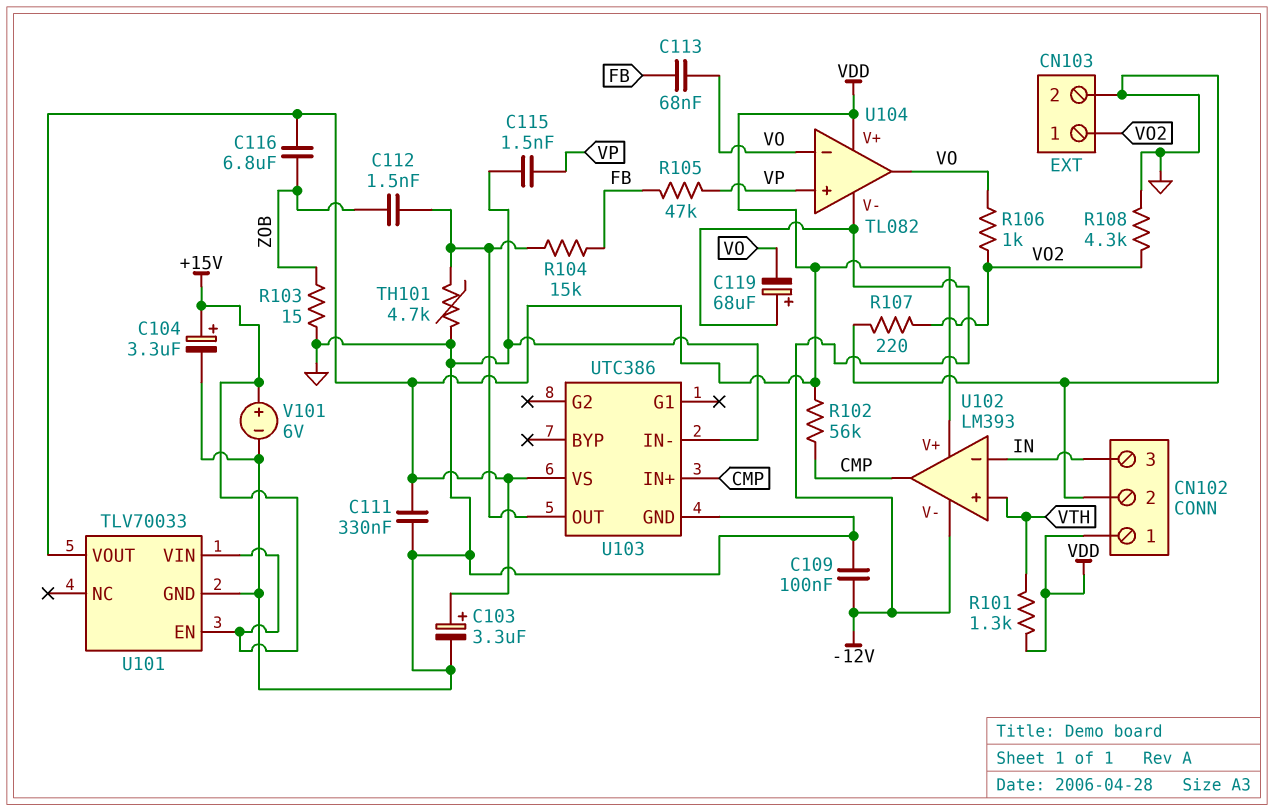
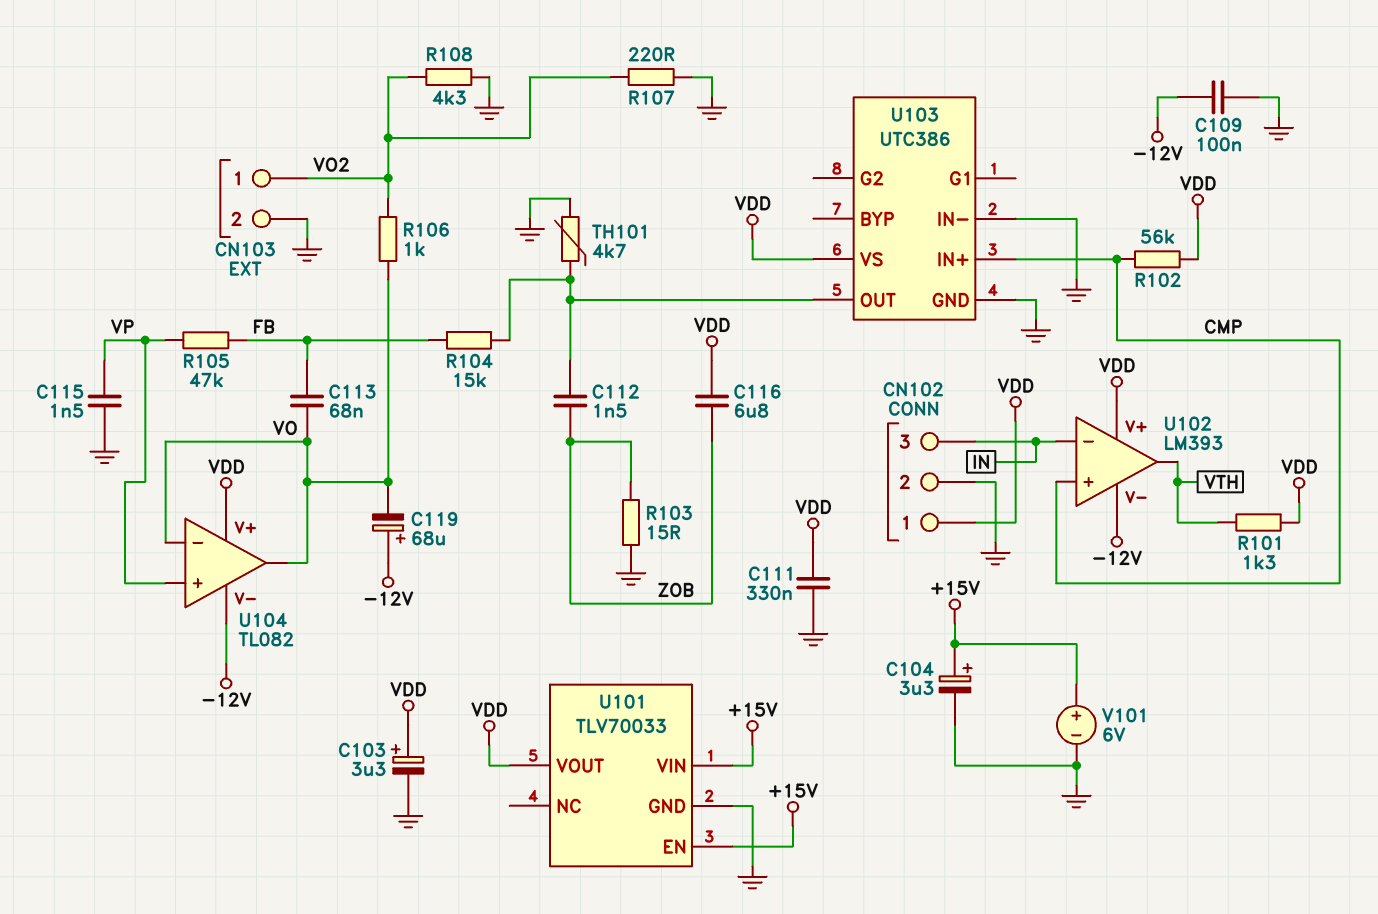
U102 pin in+: VTH -> CMP
U102 pin out: CMP -> VTH

